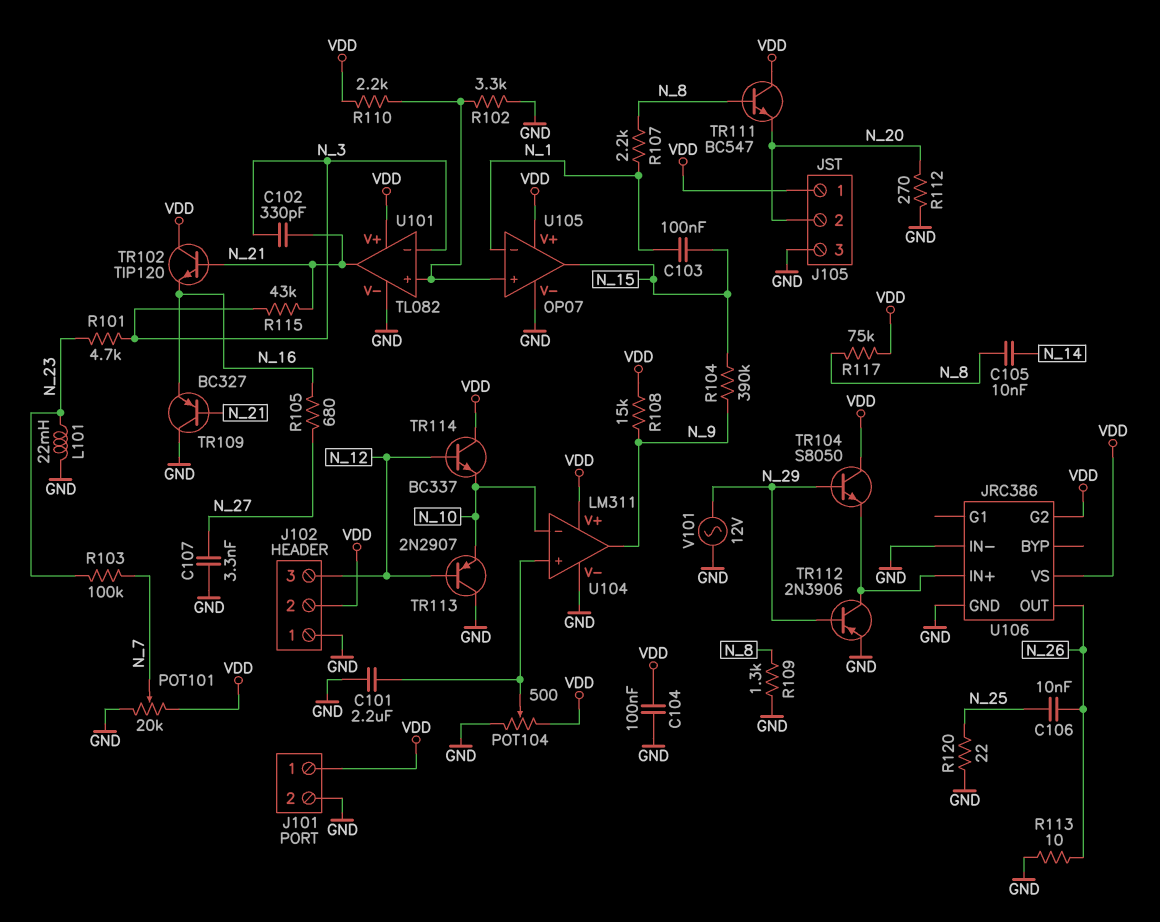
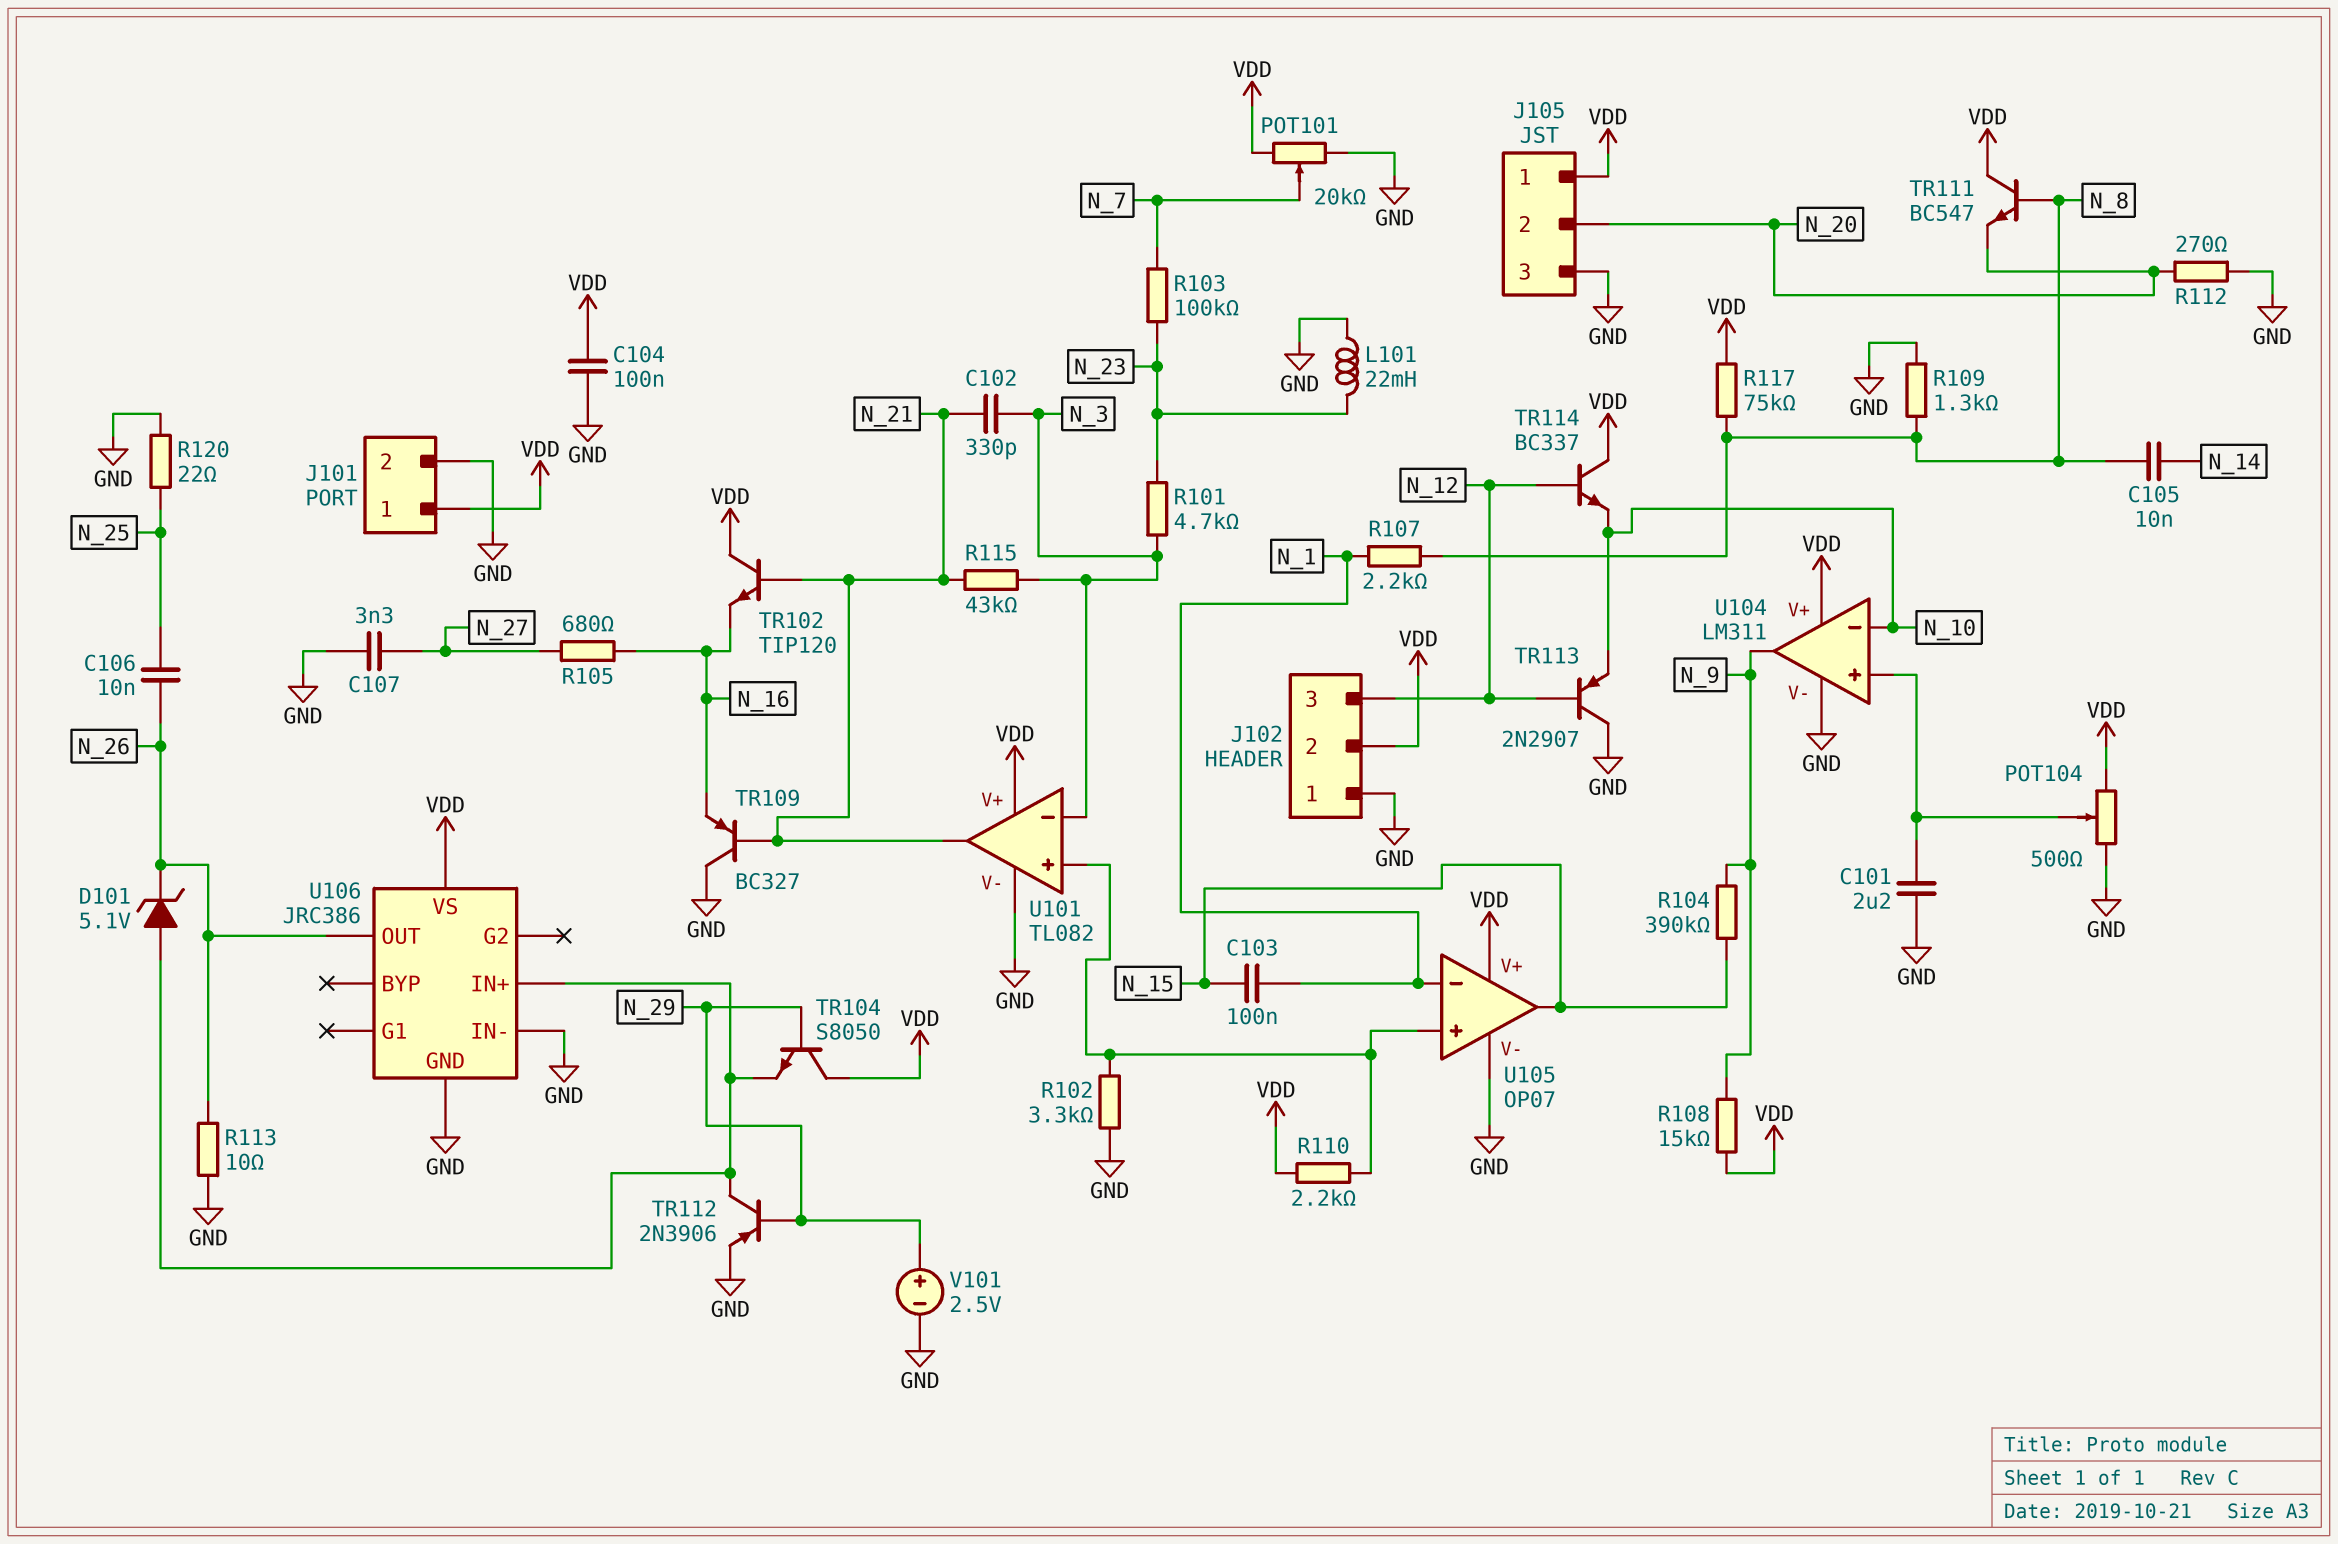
D101: none -> zener 5.1V (A U106/IN+, K N_26)
U106 pin G2: VDD -> none
V101: AC 12V (GND, N_29) -> 2.5V (plus N_29, minus GND)

